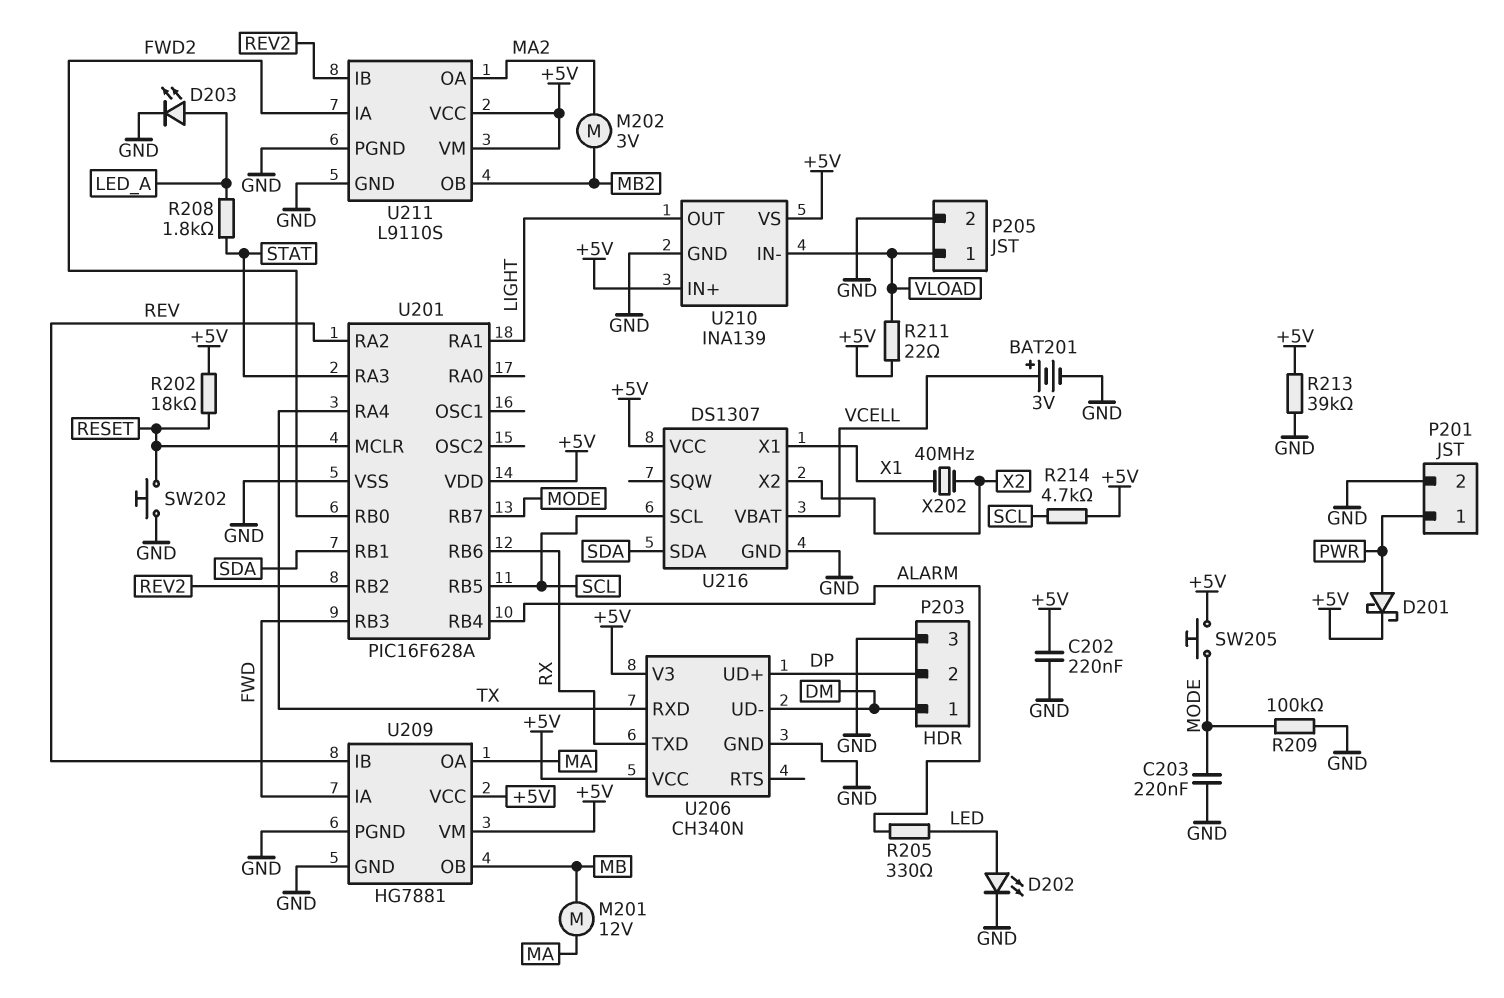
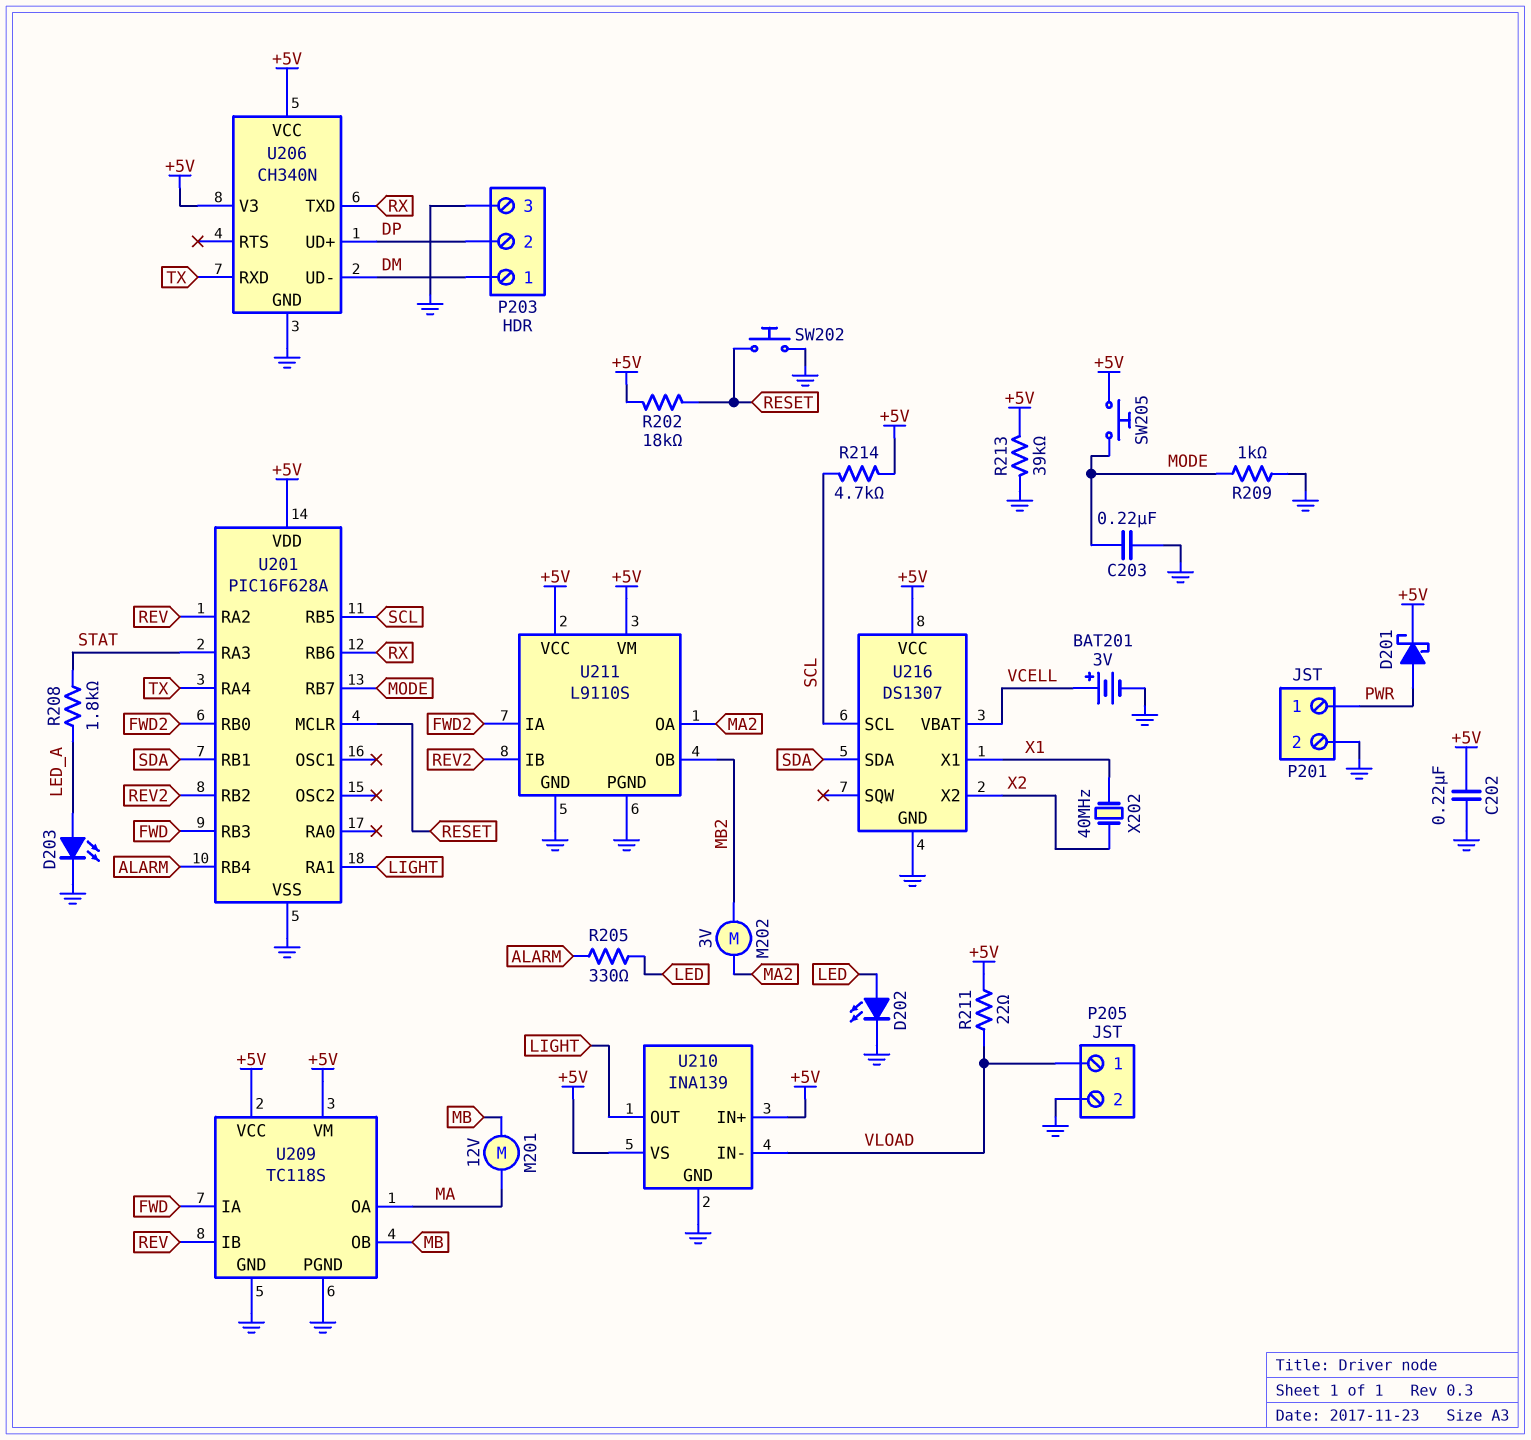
R209: 100k (GND, MODE) -> 1k (GND, MODE)
U209: HG7881 -> TC118S

